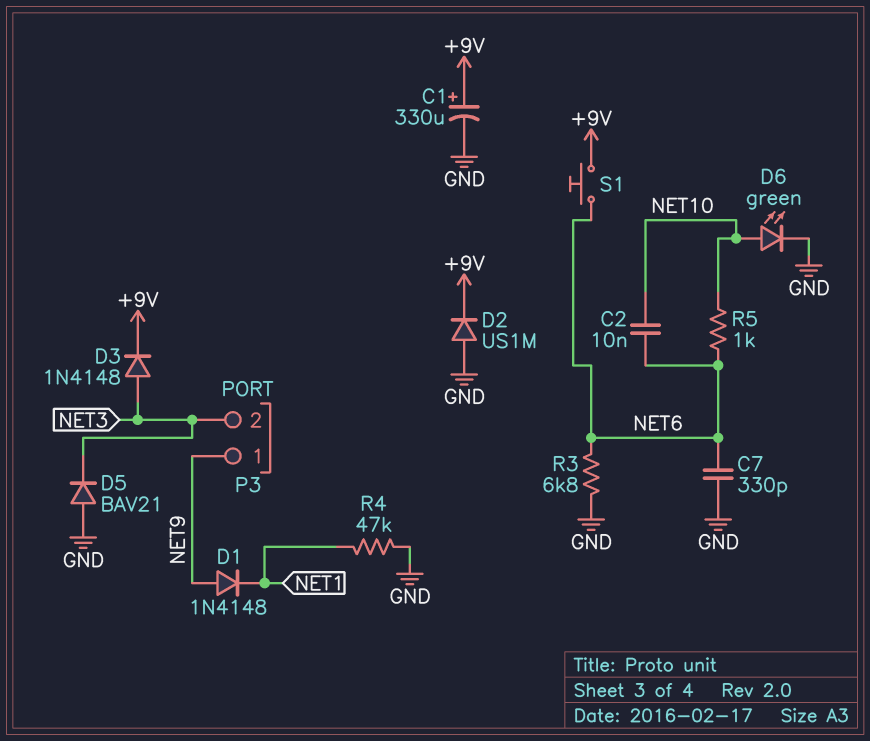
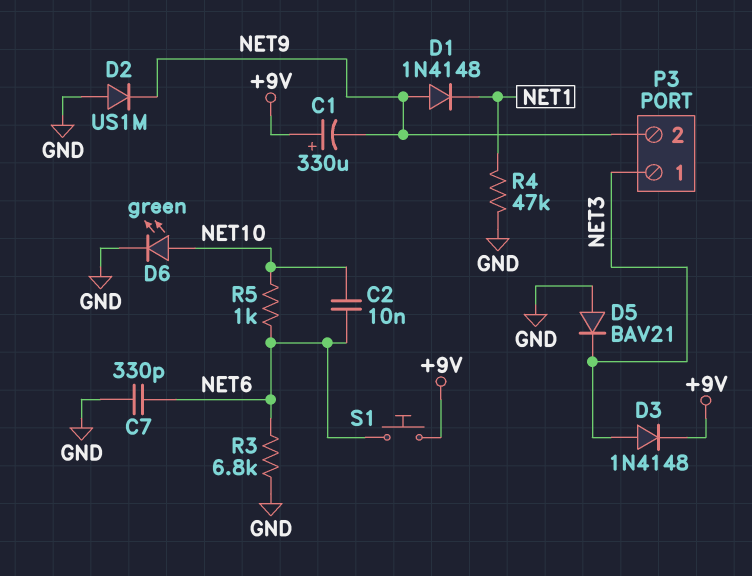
C1: 330uF (plus +9V, minus GND) -> 330uF (plus +9V, minus NET9)
D2: diode US1M (A GND, K +9V) -> diode US1M (A GND, K NET9)
P3 pin 1: NET9 -> NET3
P3 pin 2: NET3 -> NET9

